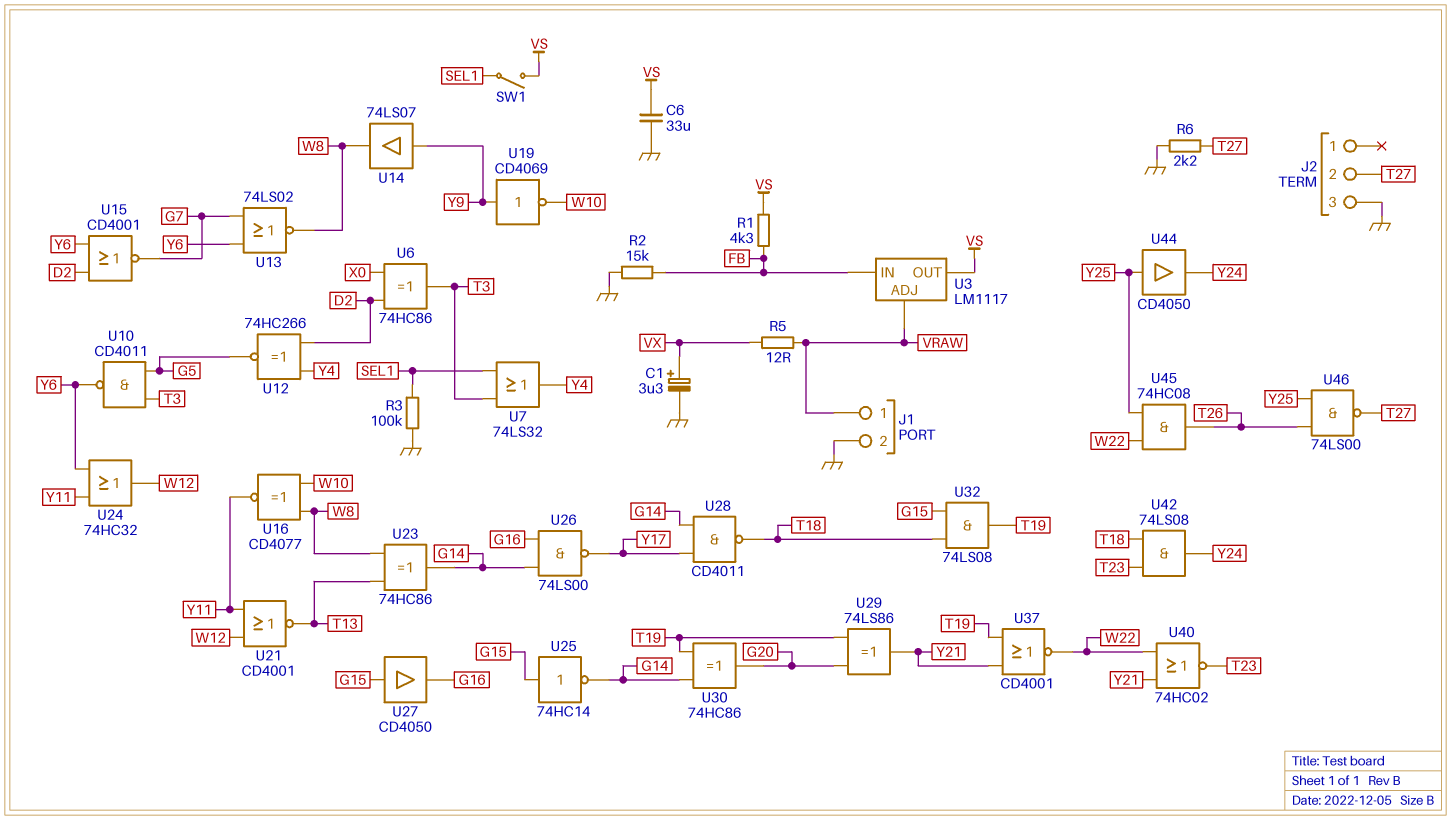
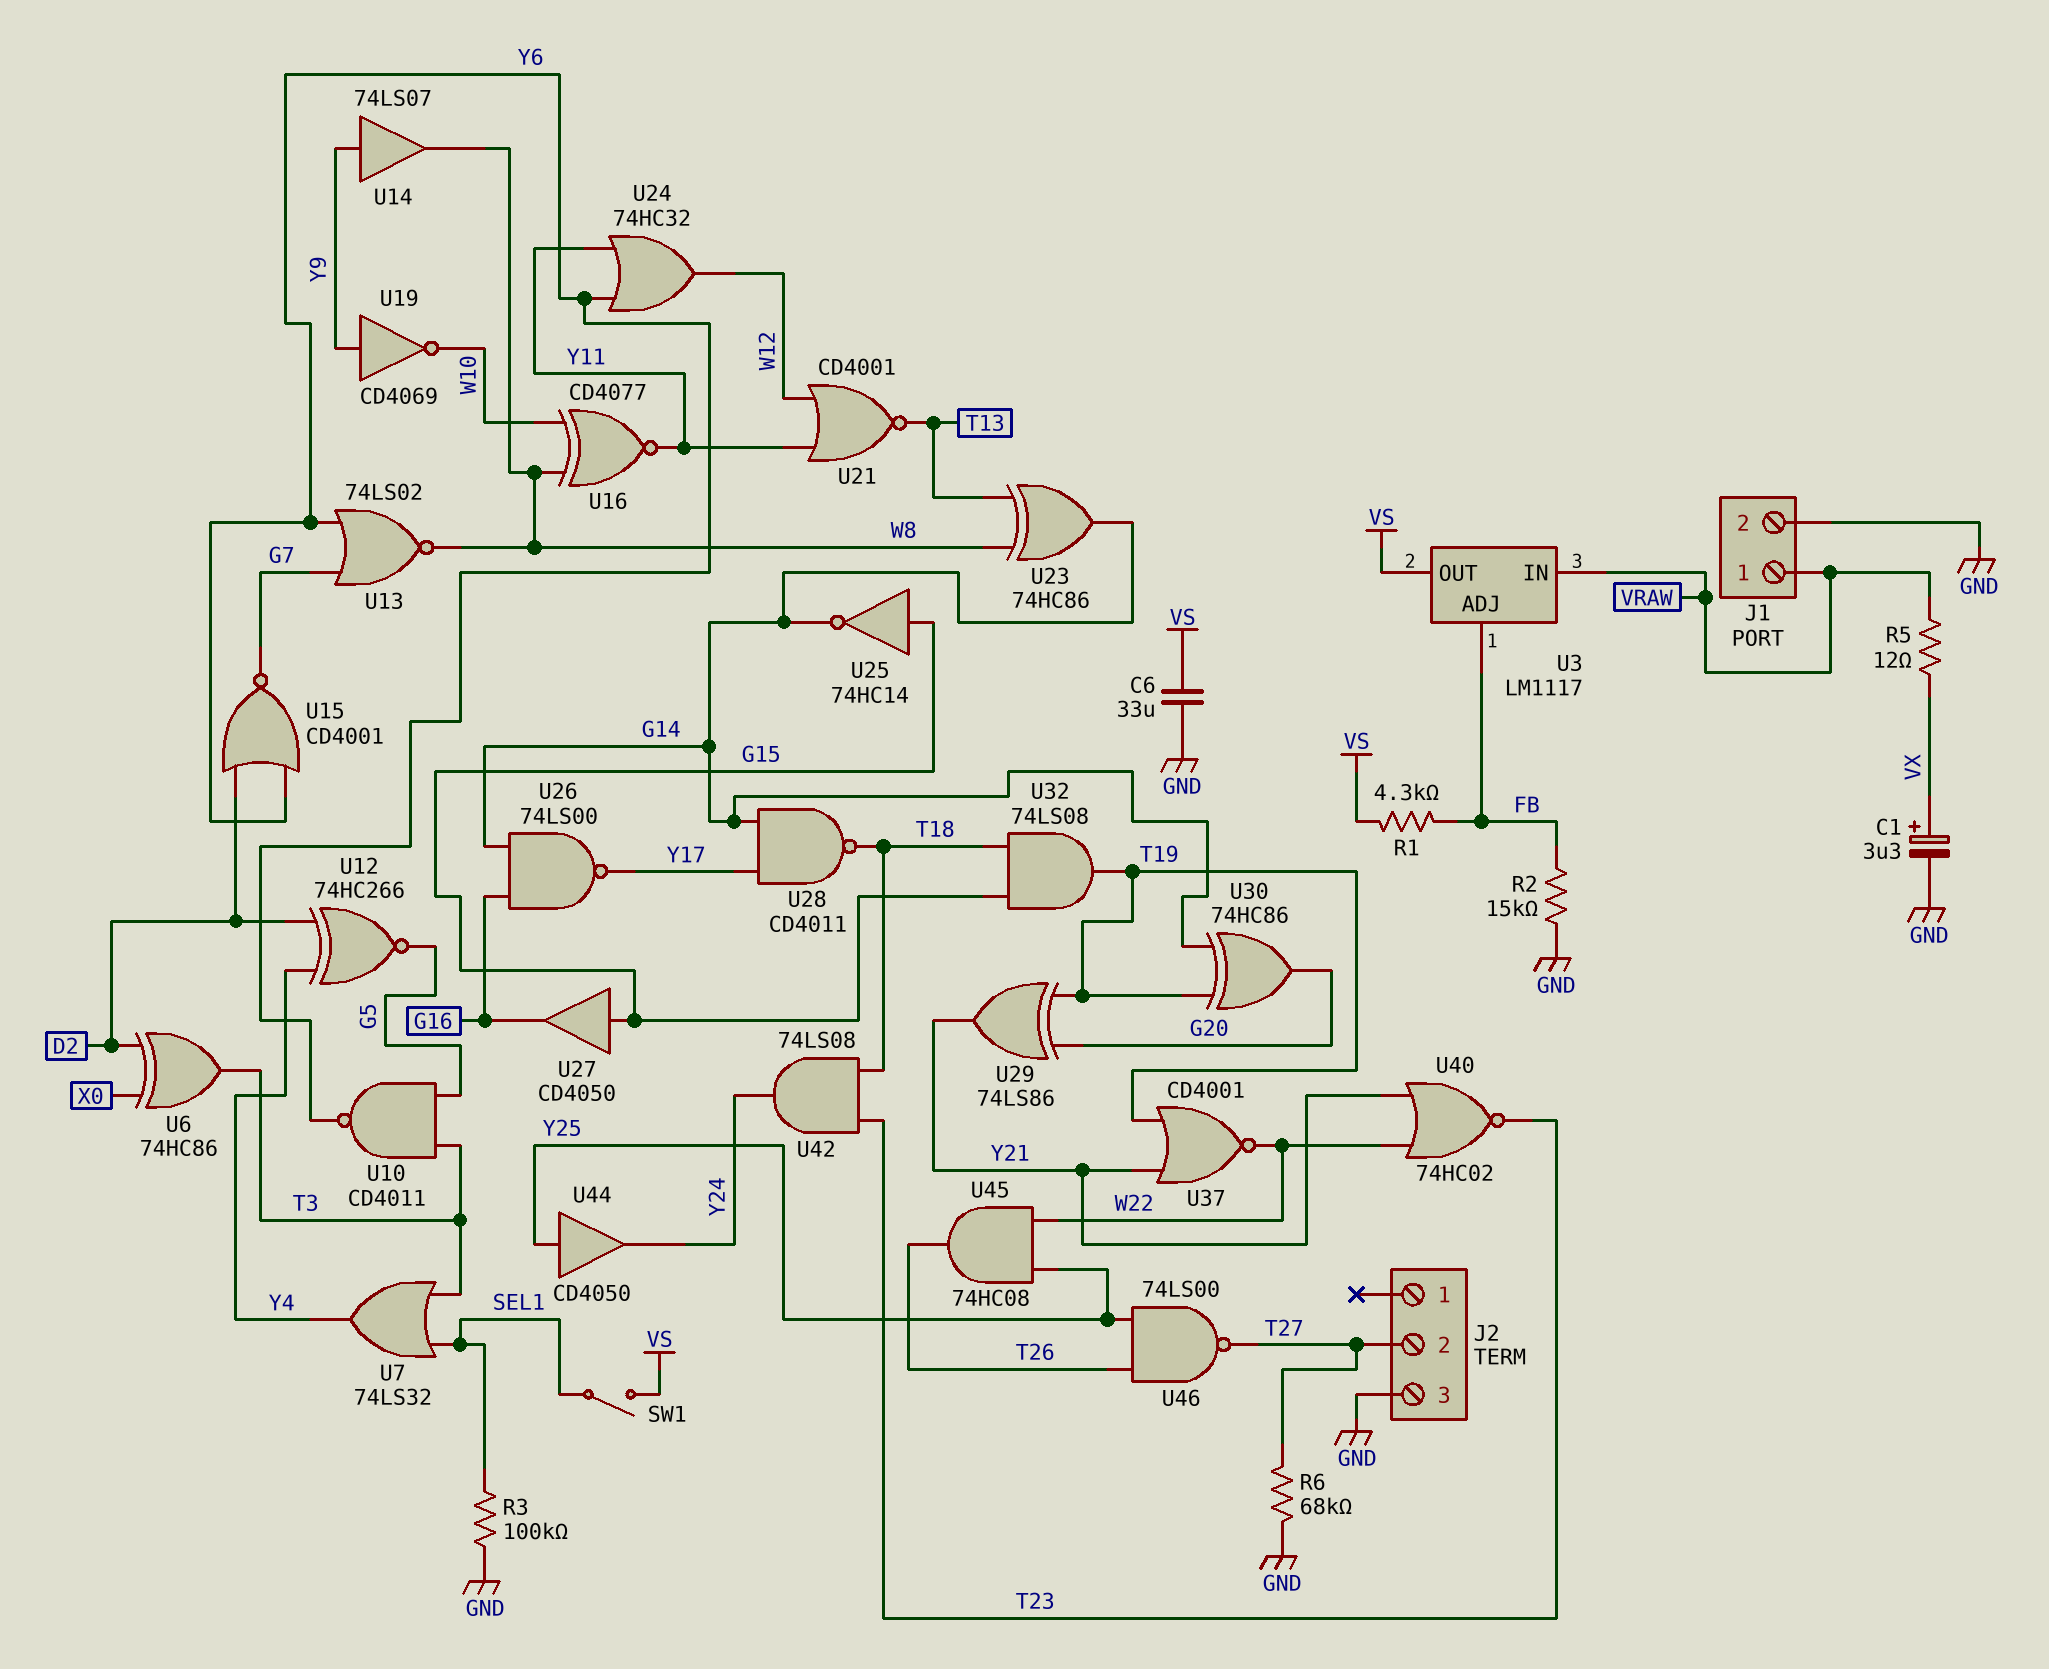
R6: 2.2k (GND, T27) -> 68k (GND, T27)
U3 pin ADJ: VRAW -> FB
U3 pin IN: FB -> VRAW

